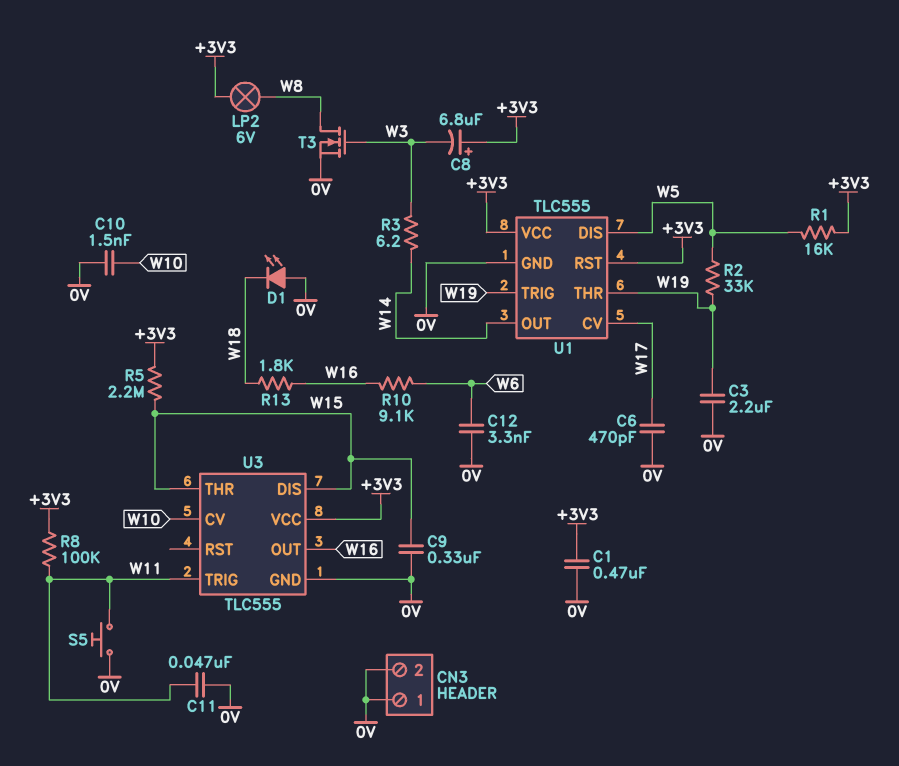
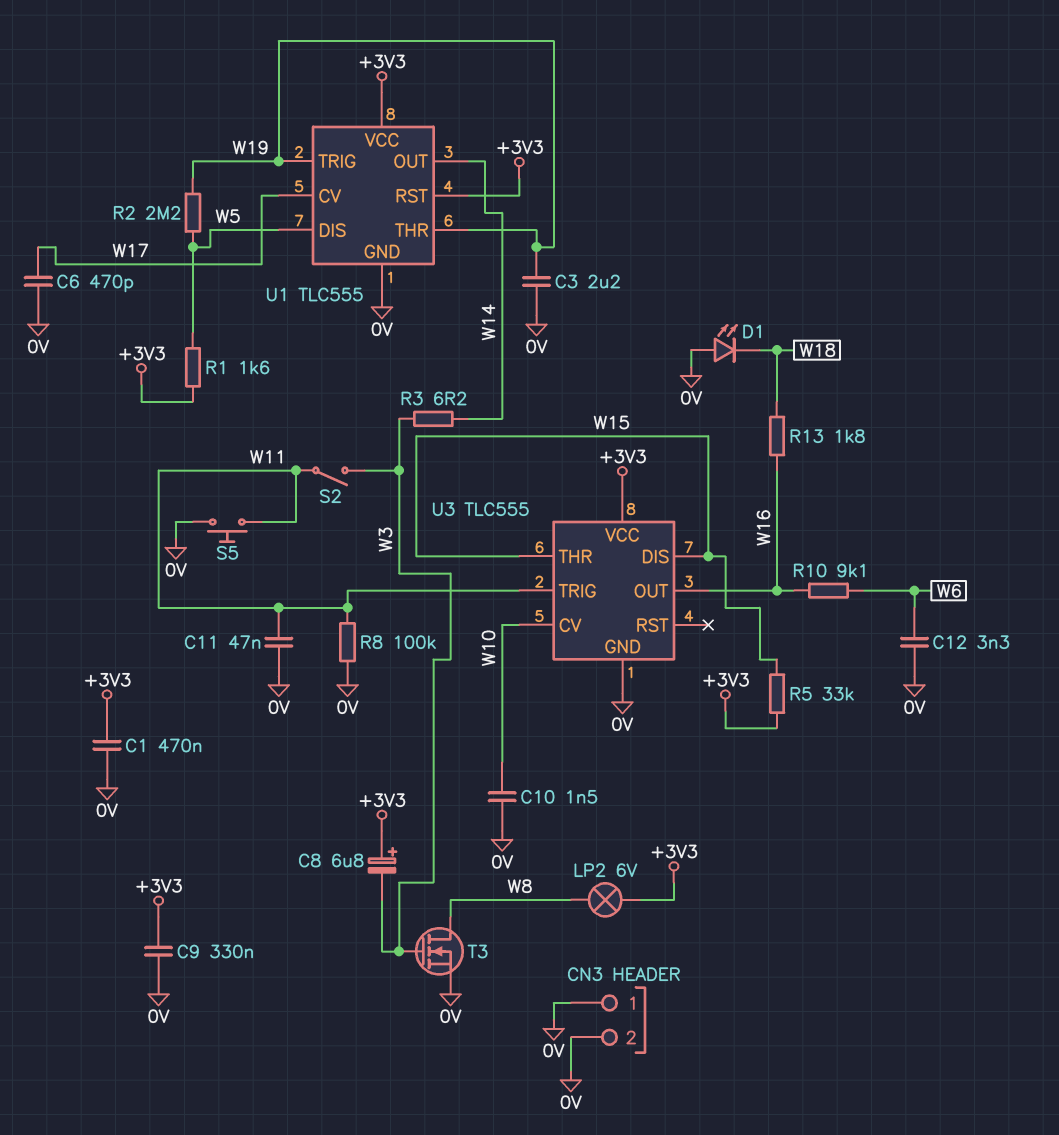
C9: 330nF (0V, W15) -> 330nF (+3V3, 0V)
R1: 16k (+3V3, W5) -> 1.6k (+3V3, W5)
R2: 33k (W5, W19) -> 2.2M (W5, W19)
R5: 2.2M (+3V3, W15) -> 33k (+3V3, W15)
R8: 100k (+3V3, W11) -> 100k (0V, W11)
S2: none -> switch (W3, W11)

